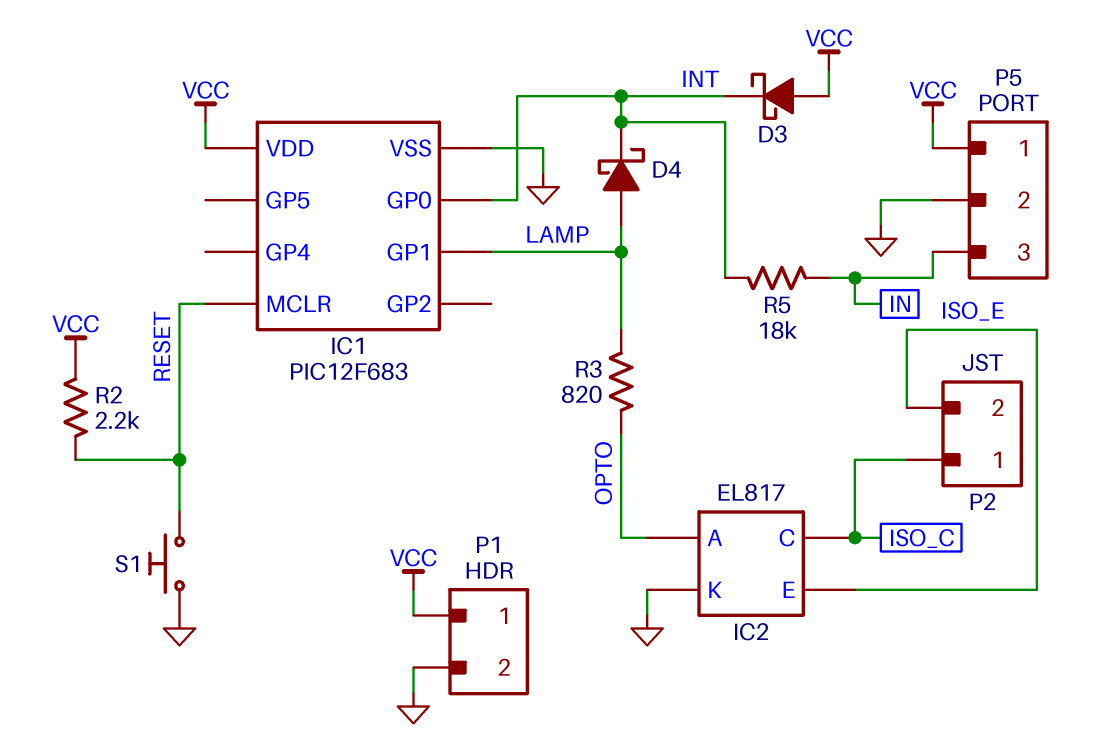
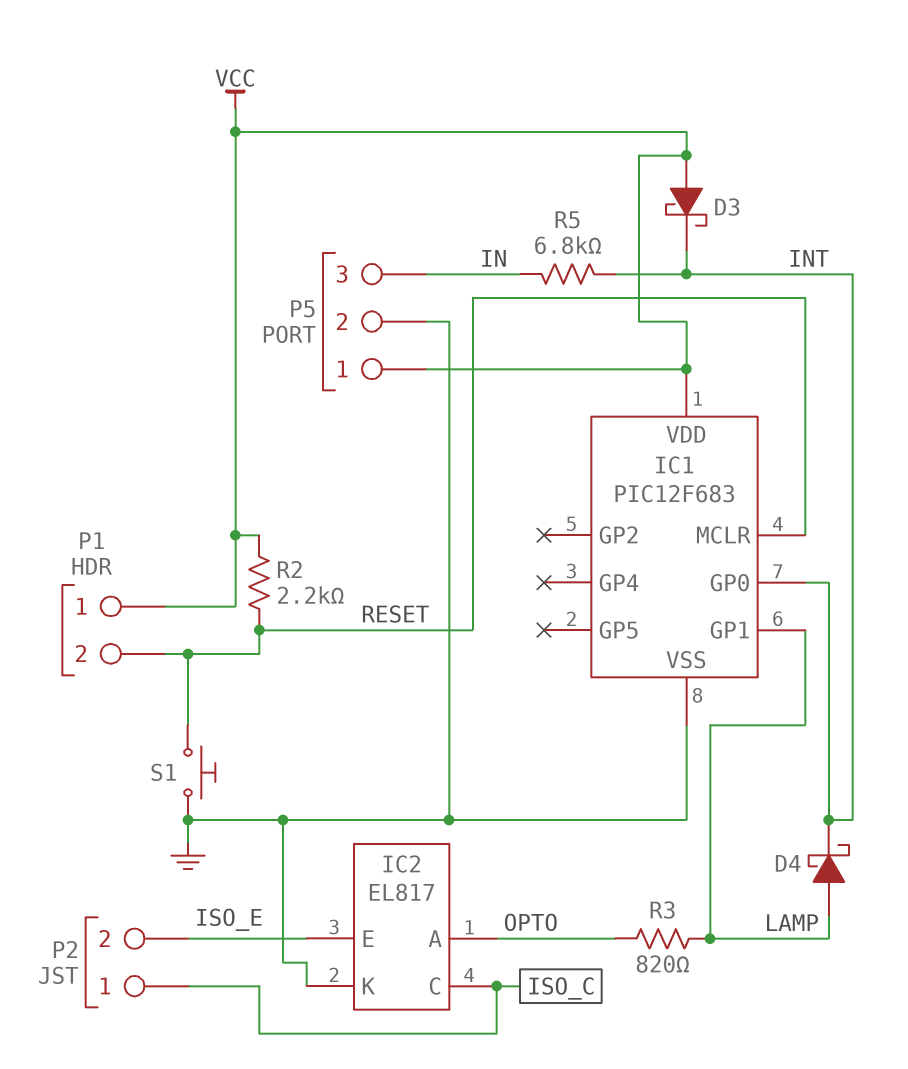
P1 pin 2: GND -> RESET
R5: 18k (IN, INT) -> 6.8k (IN, INT)

